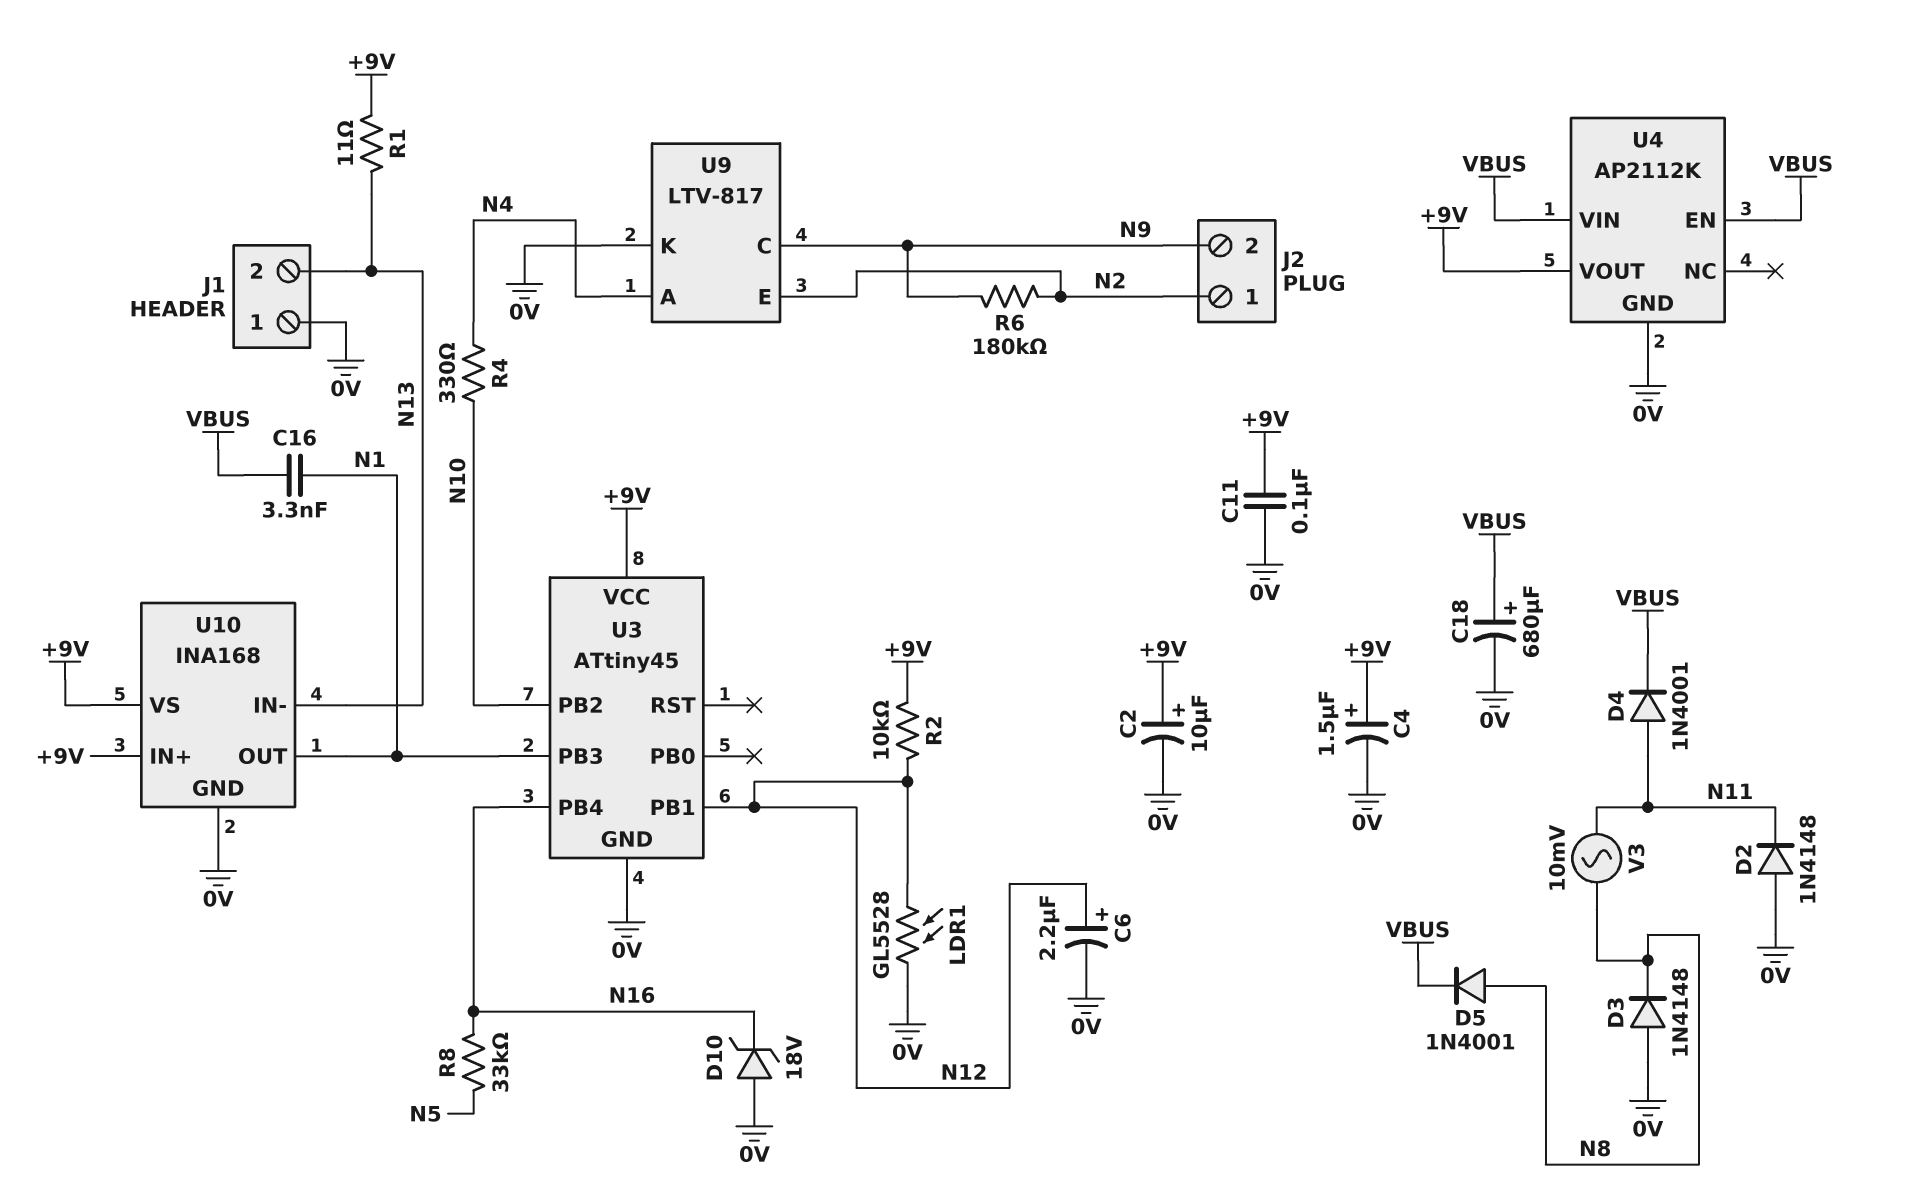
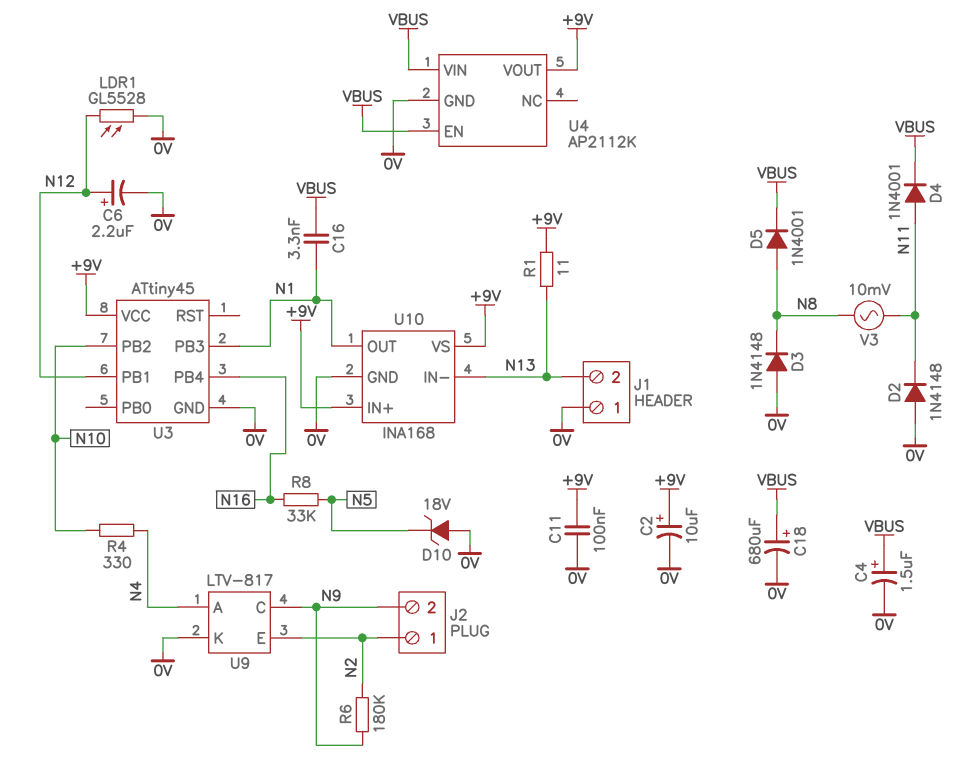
C4: 1.5uF (plus +9V, minus 0V) -> 1.5uF (plus VBUS, minus 0V)
D10: zener 18V (A 0V, K N16) -> zener 18V (A 0V, K N5)
R2: 10k (+9V, N12) -> none

